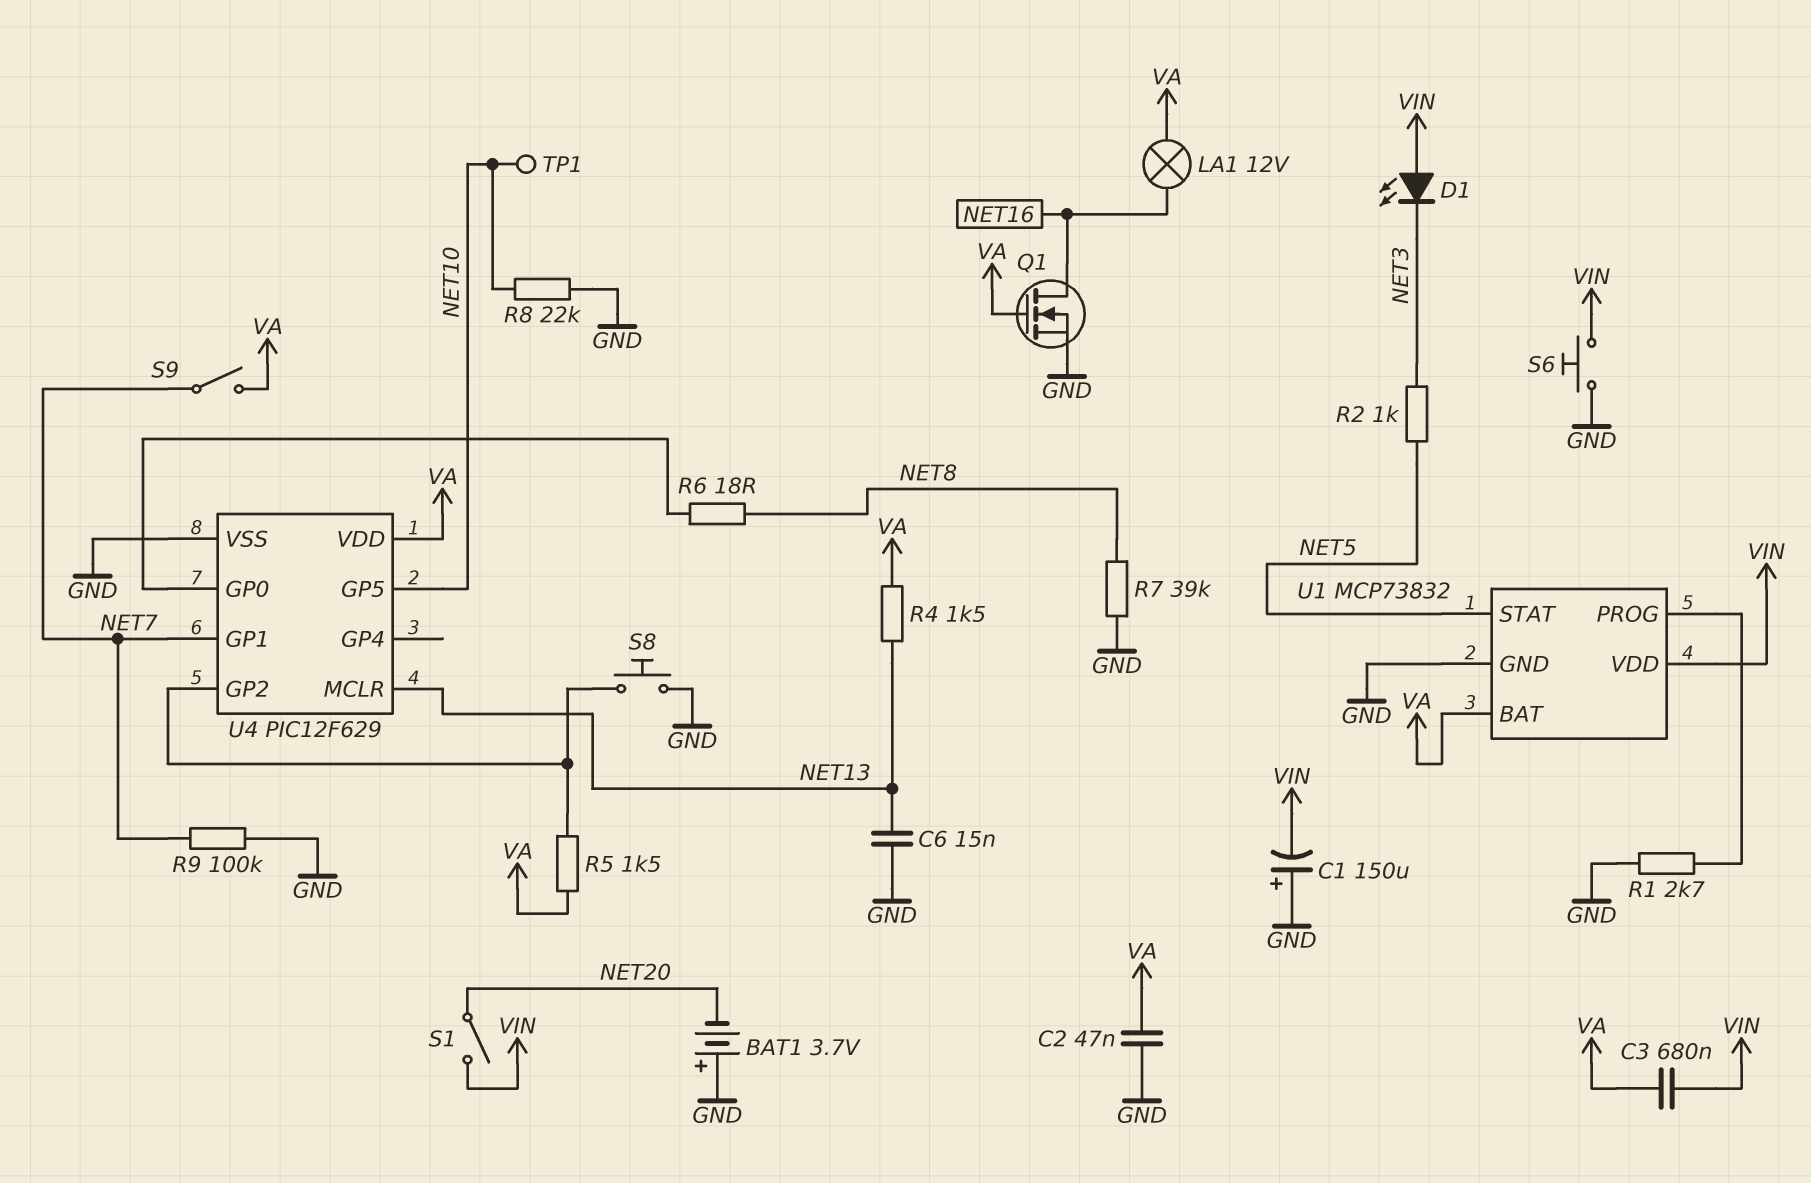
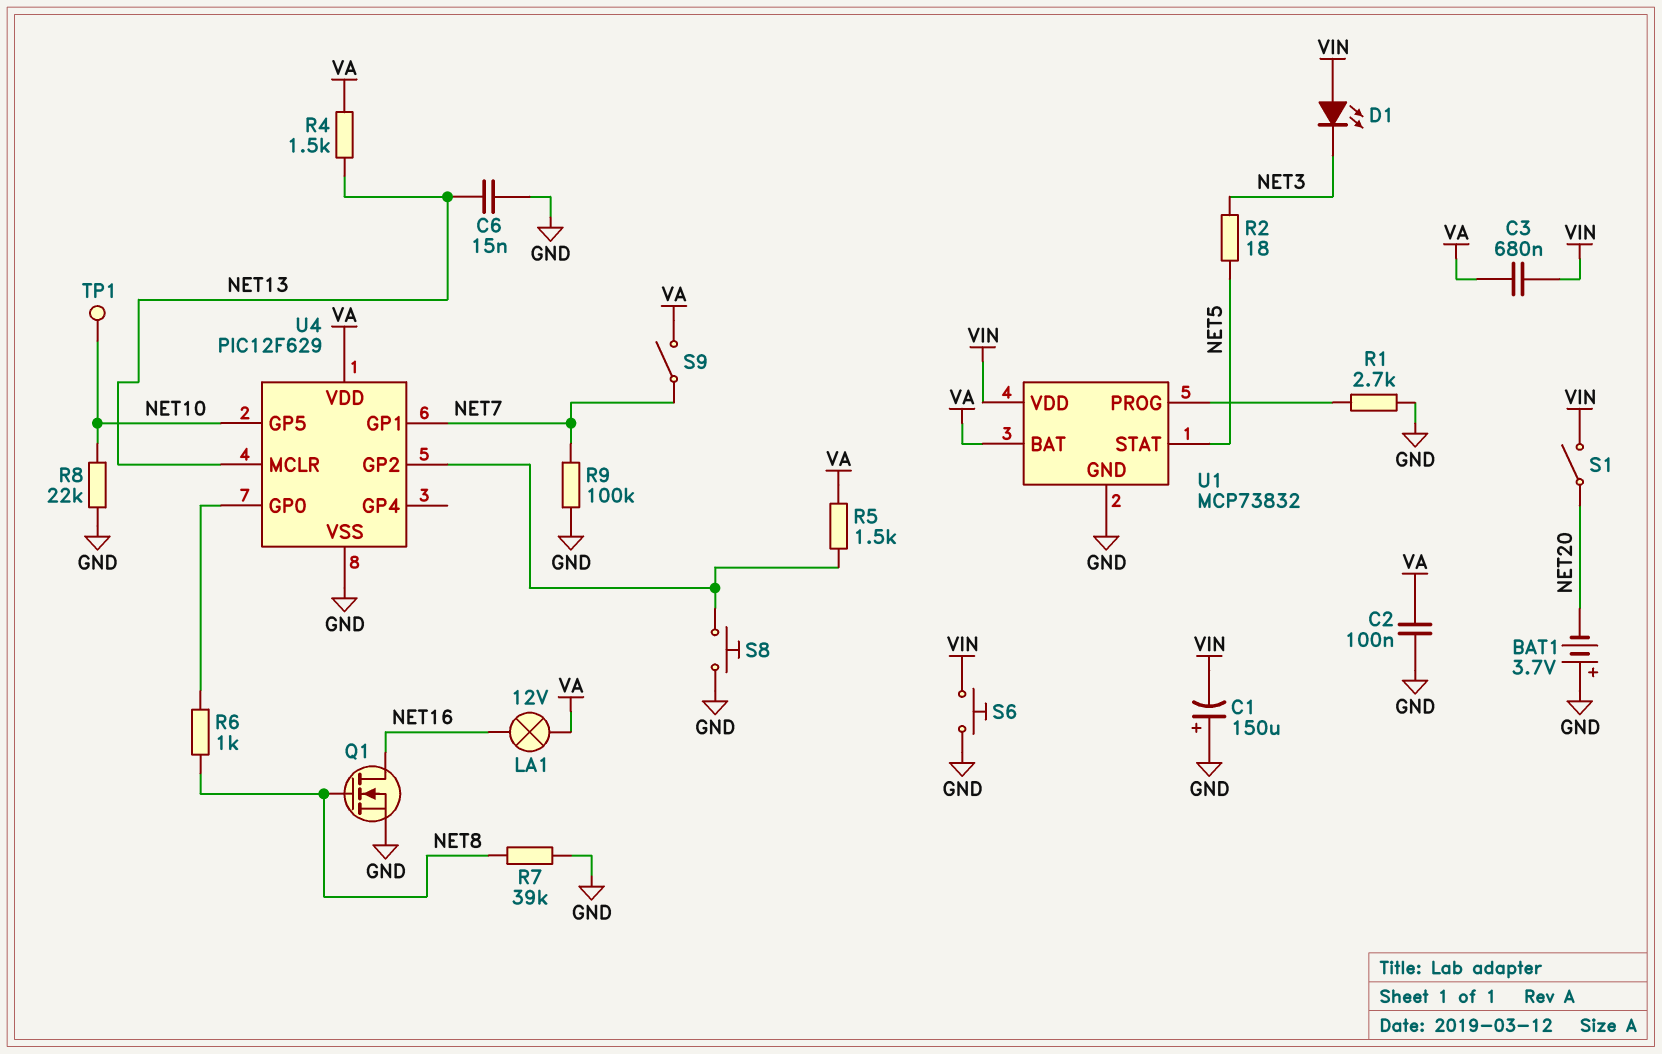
C2: 47nF (GND, VA) -> 100nF (GND, VA)
Q1: NMOS (G VA, D NET16, S GND) -> NMOS (G NET8, D NET16, S GND)
R2: 1k (NET3, NET5) -> 18 (NET3, NET5)
R6: 18 (NET8, U4/GP0) -> 1k (NET8, U4/GP0)

